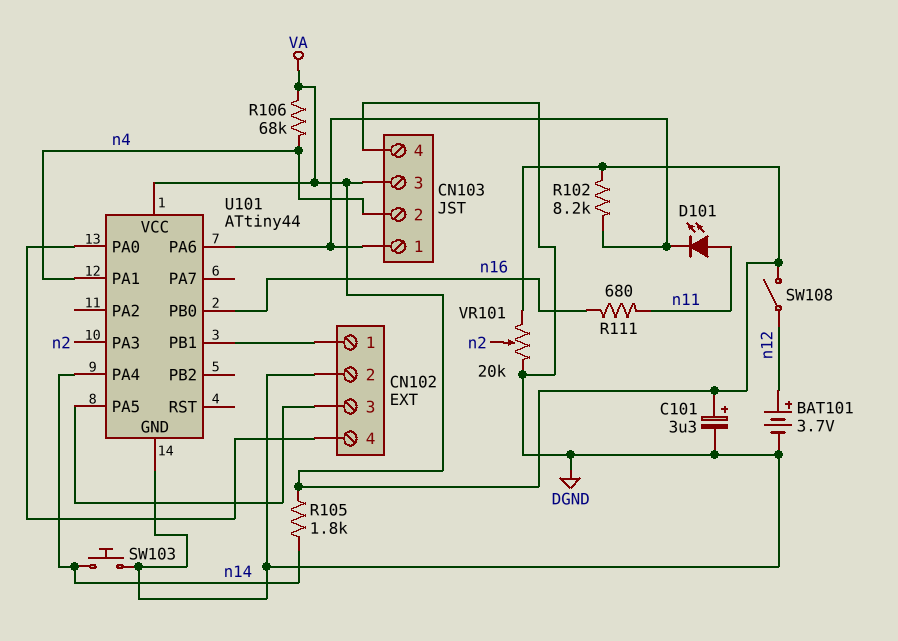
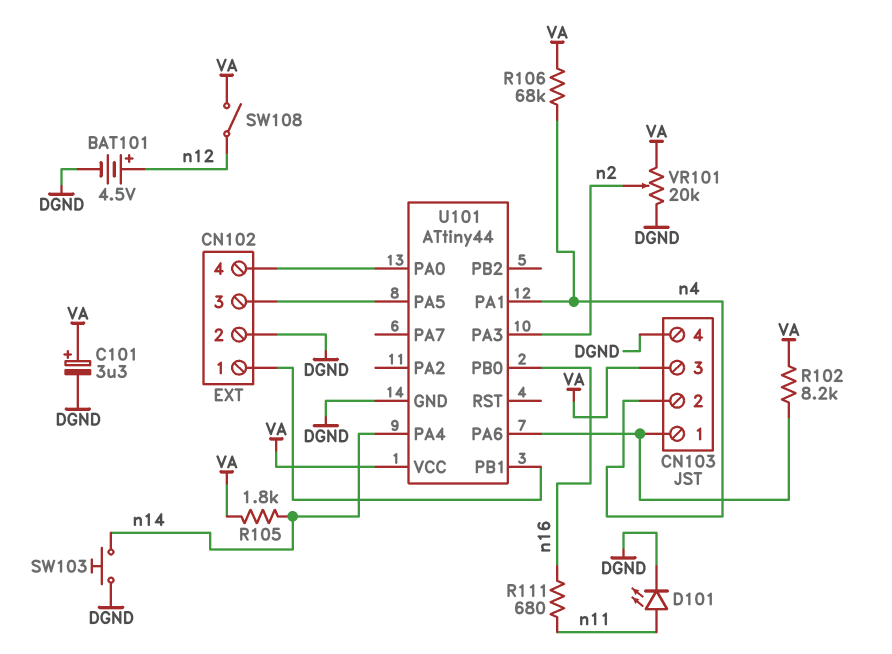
BAT101: 3.7V (plus n12, minus DGND) -> 4.5V (plus n12, minus DGND)
D101: LED (A n11, K CN103/1) -> LED (A n11, K DGND)

